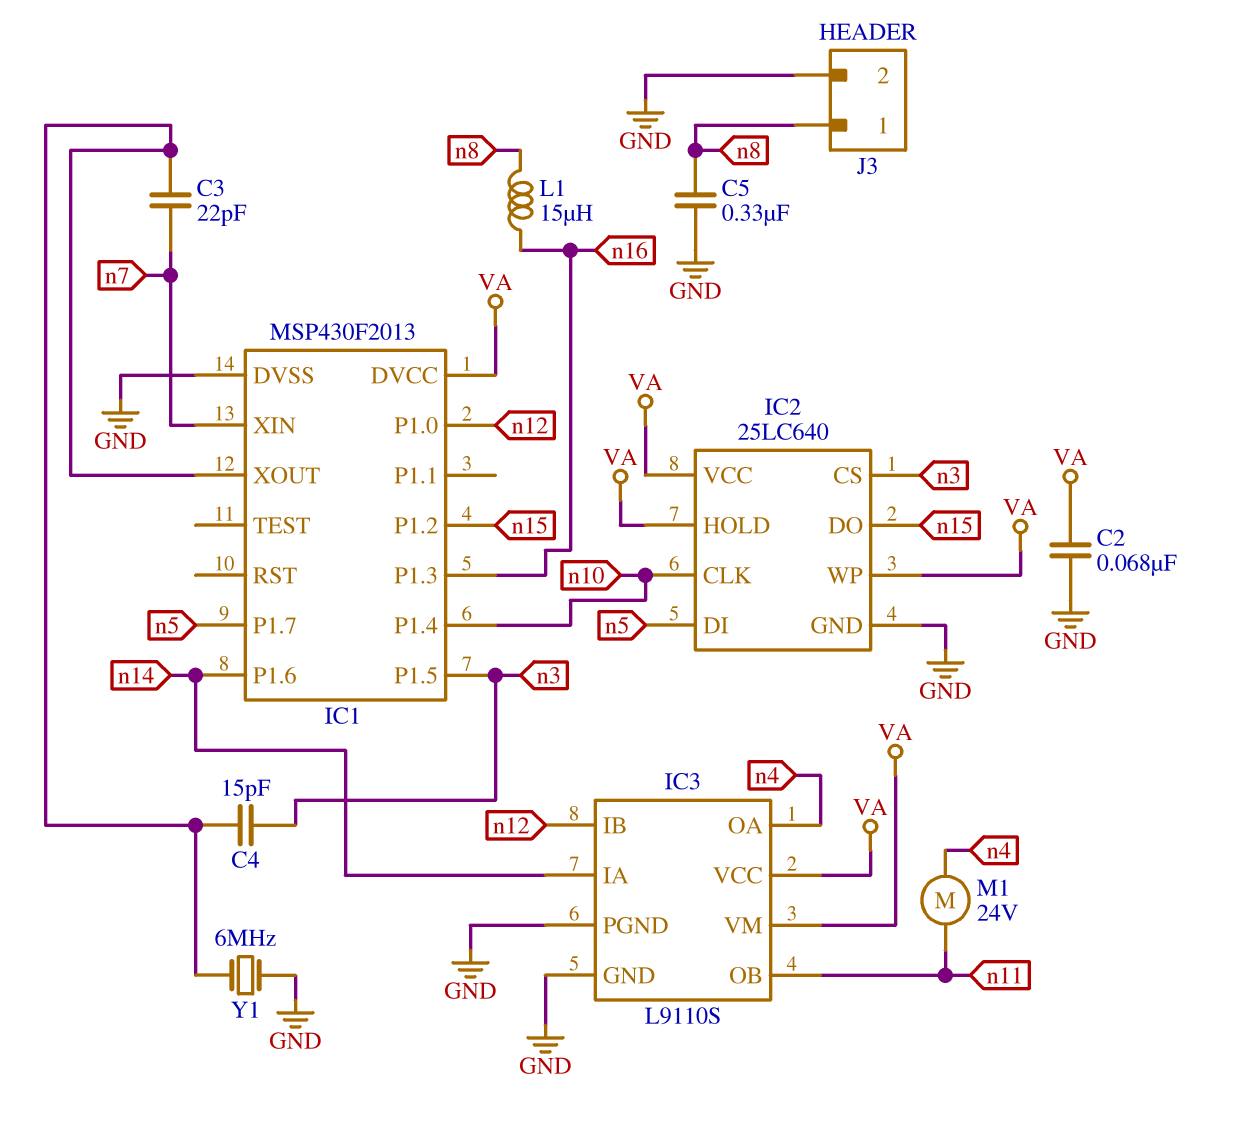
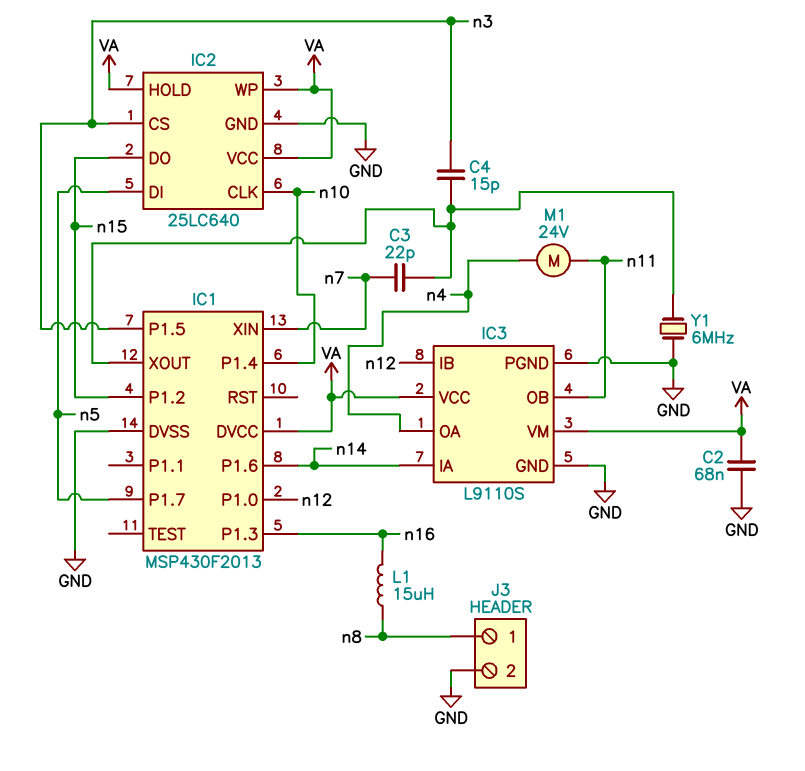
C5: 330nF (GND, n8) -> none

